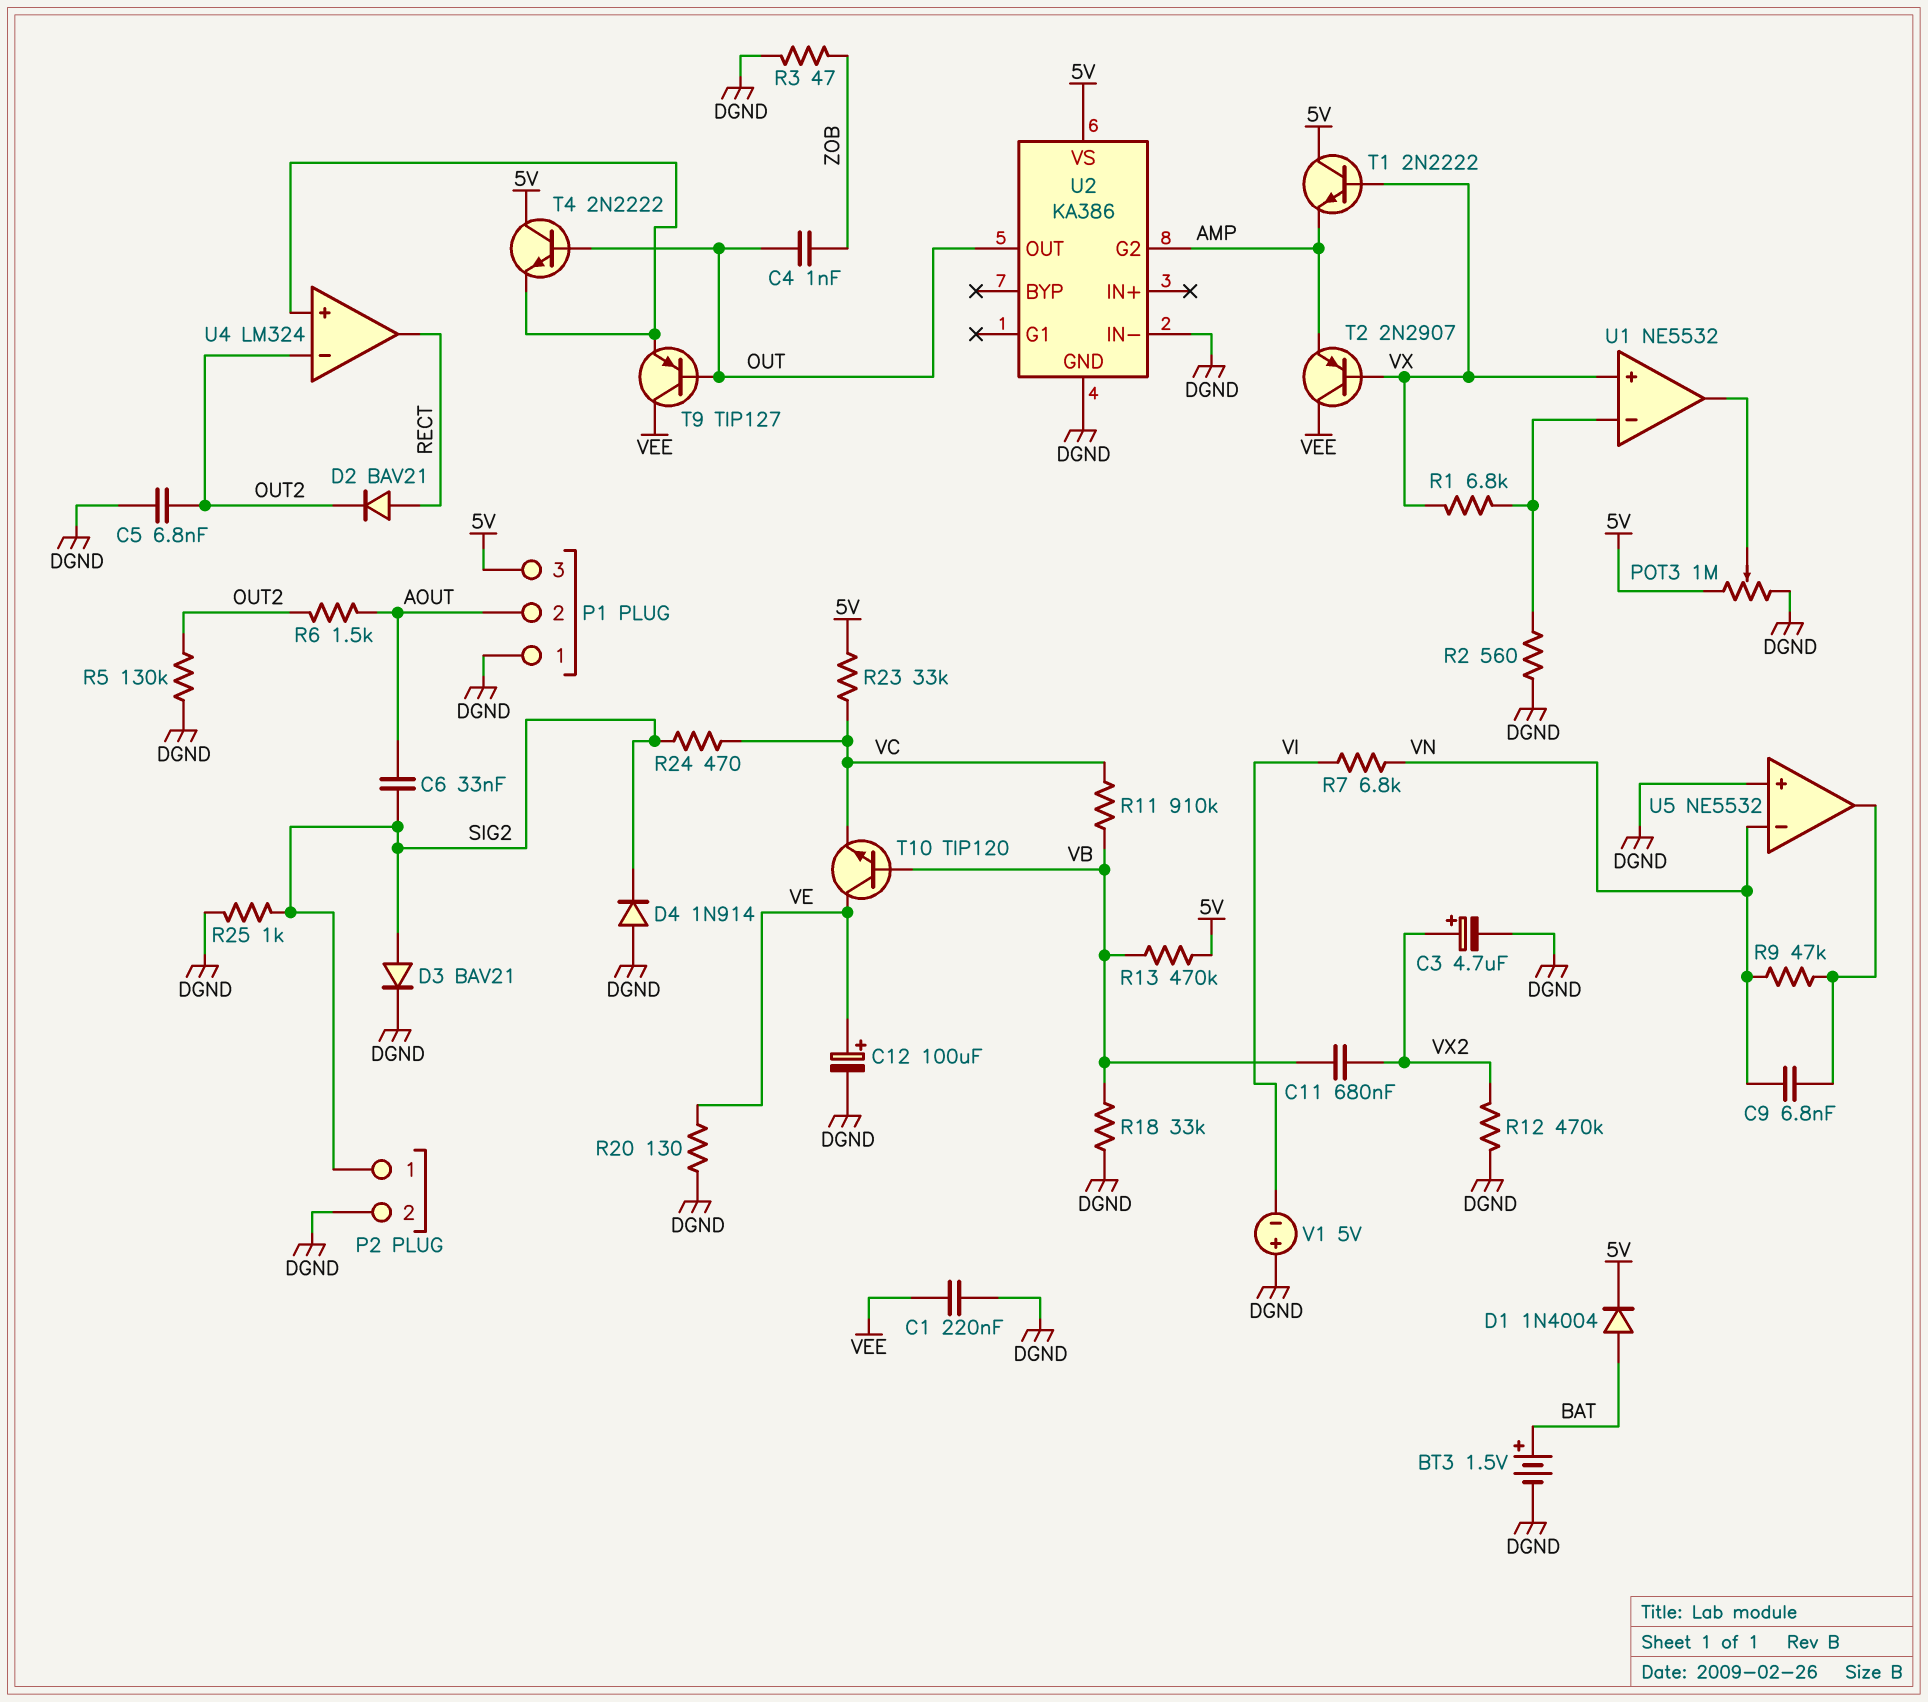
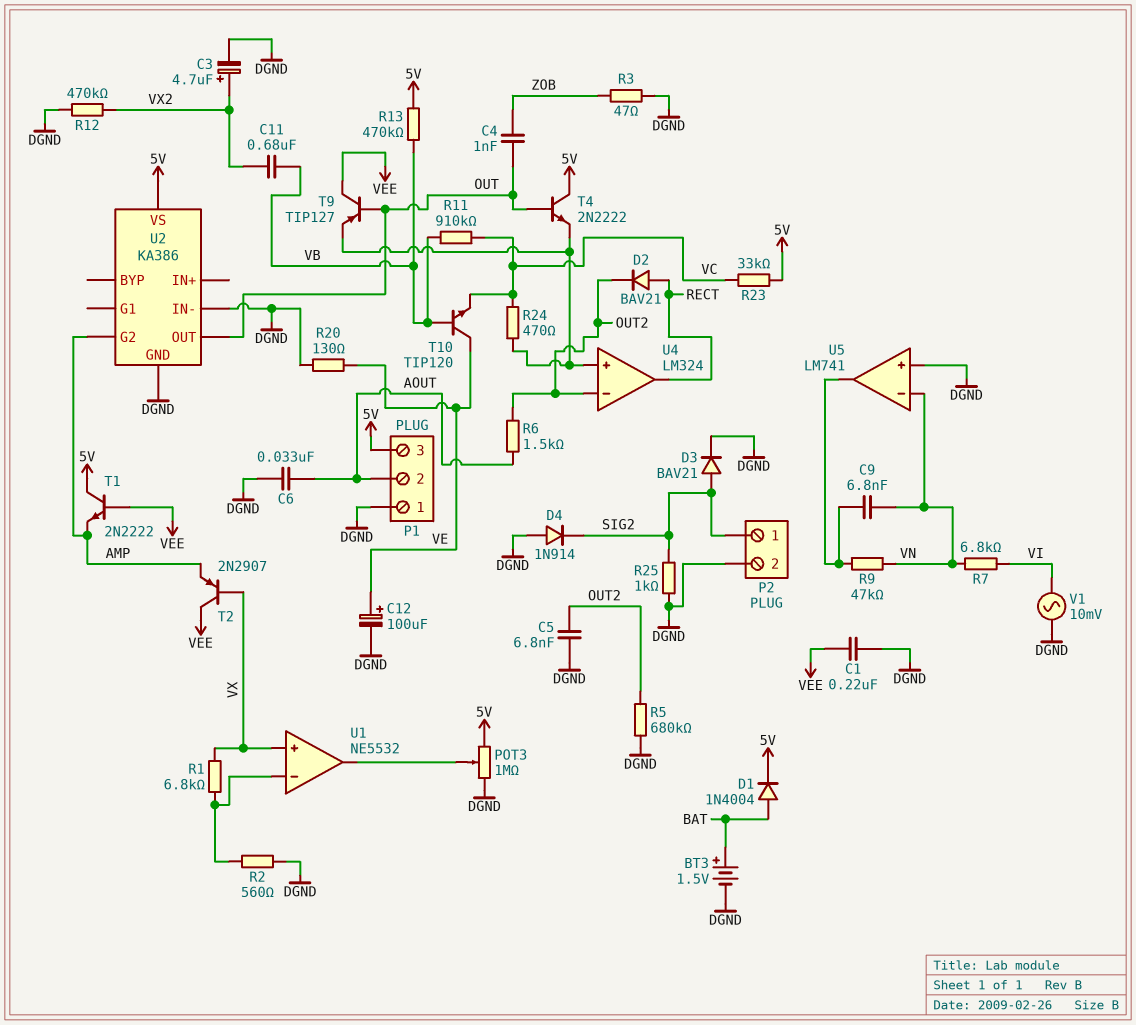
C6: 33nF (AOUT, SIG2) -> 33nF (AOUT, DGND)
R5: 130k (DGND, OUT2) -> 680k (DGND, OUT2)
R18: 33k (DGND, VB) -> none
R24: 470 (SIG2, VC) -> 470 (U4/in+, VC)
T1: NPN 2N2222 (B VX, C 5V, E AMP) -> NPN 2N2222 (B VEE, C 5V, E AMP)
U5: NE5532 -> LM741
V1: 5V (plus DGND, minus VI) -> AC 10mV (DGND, VI)

